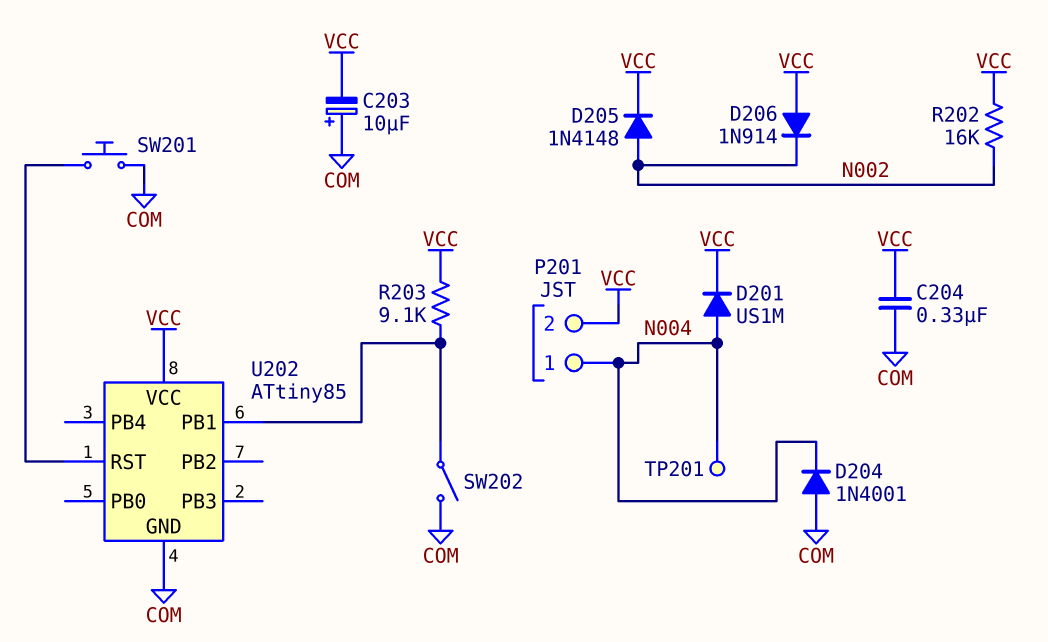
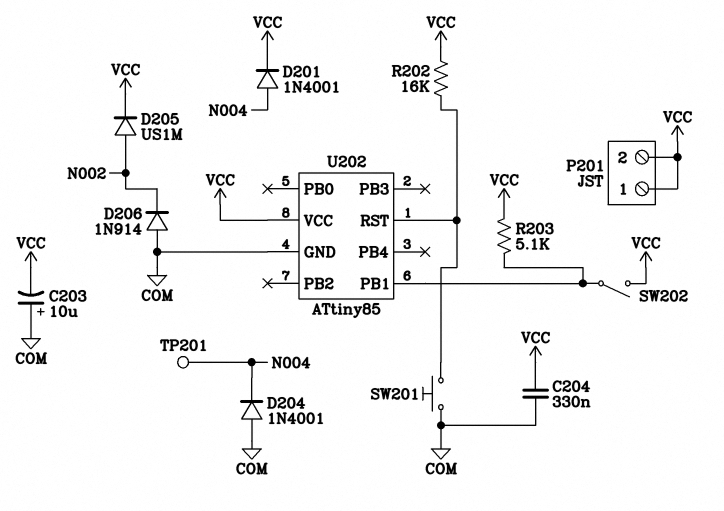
D201: diode US1M (A N004, K VCC) -> diode 1N4001 (A N004, K VCC)
D205: diode 1N4148 (A N002, K VCC) -> diode US1M (A N002, K VCC)
D206: diode 1N914 (A VCC, K N002) -> diode 1N914 (A COM, K N002)
P201 pin 1: N004 -> VCC
R202: 16k (N002, VCC) -> 16k (U202/RST, VCC)
R203: 9.1k (U202/PB1, VCC) -> 5.1k (U202/PB1, VCC)
SW202: switch (COM, U202/PB1) -> switch (U202/PB1, VCC)

